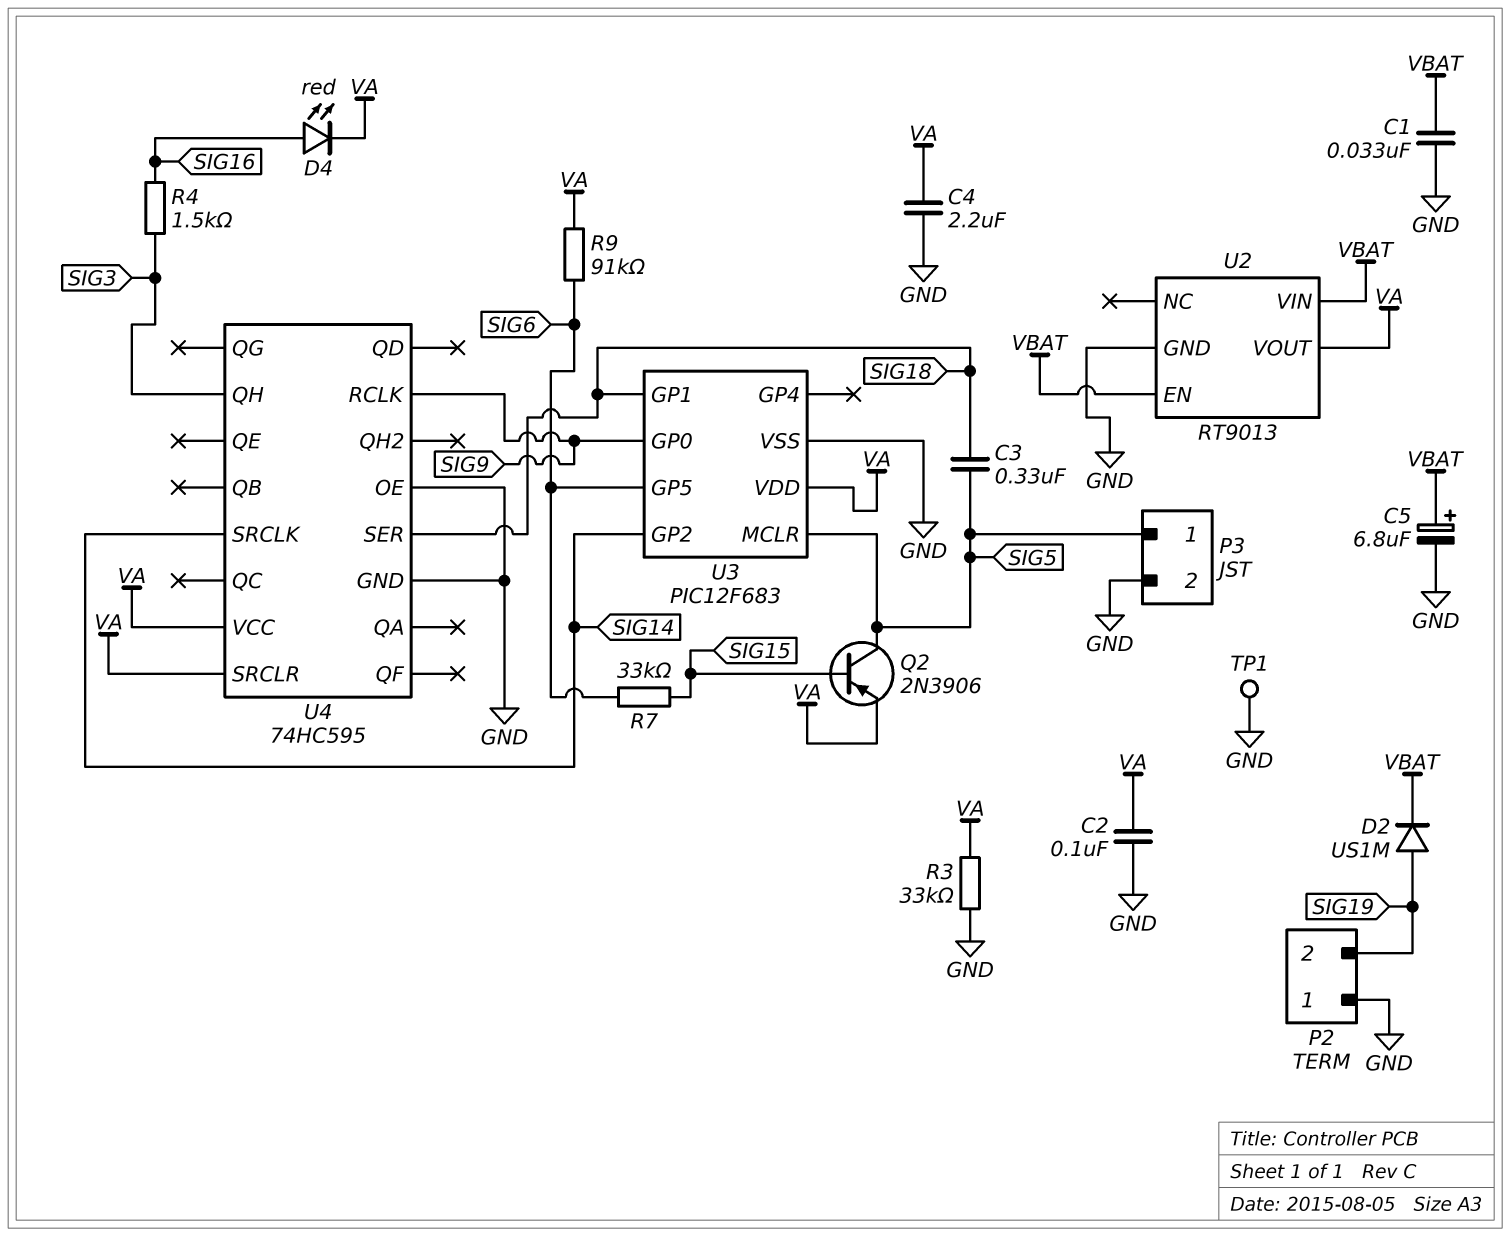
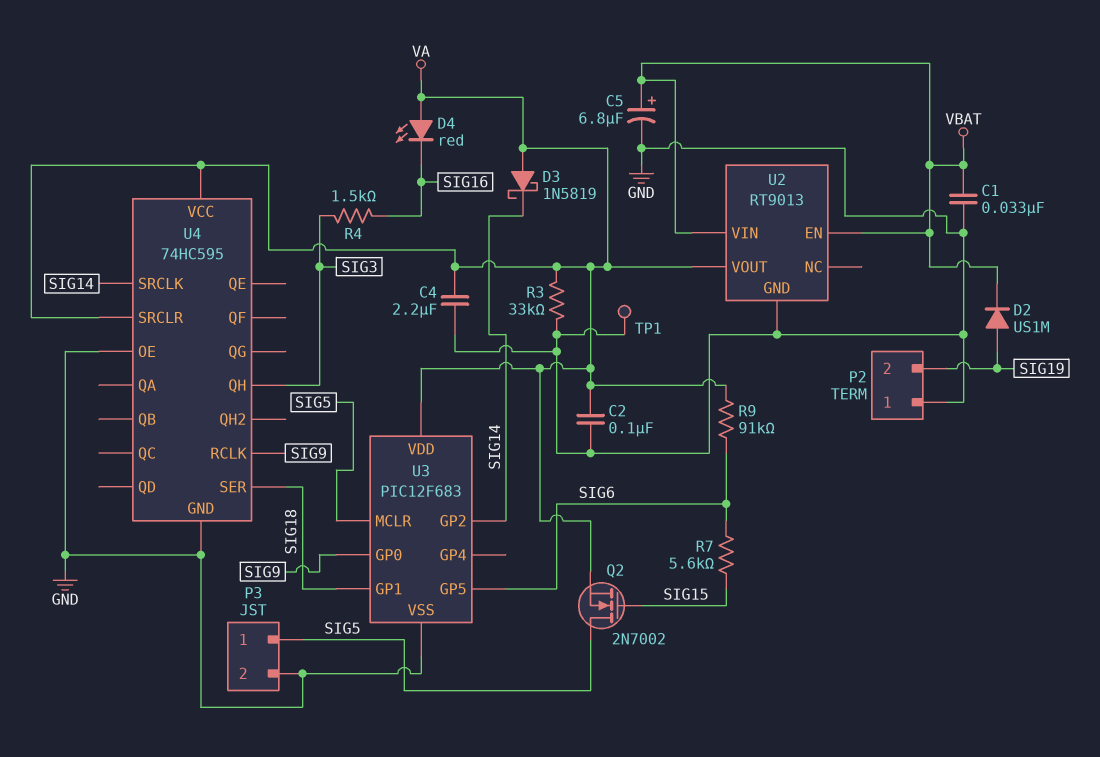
C3: 330nF (SIG5, SIG18) -> none
D3: none -> schottky 1N5819 (A VA, K SIG14)
D4: LED red (A SIG16, K VA) -> LED red (A VA, K SIG16)
Q2: PNP 2N3906 (B SIG15, C SIG5, E VA) -> NMOS 2N7002 (G SIG15, D SIG5, S VA)
R7: 33k (SIG6, SIG15) -> 5.6k (SIG6, SIG15)

